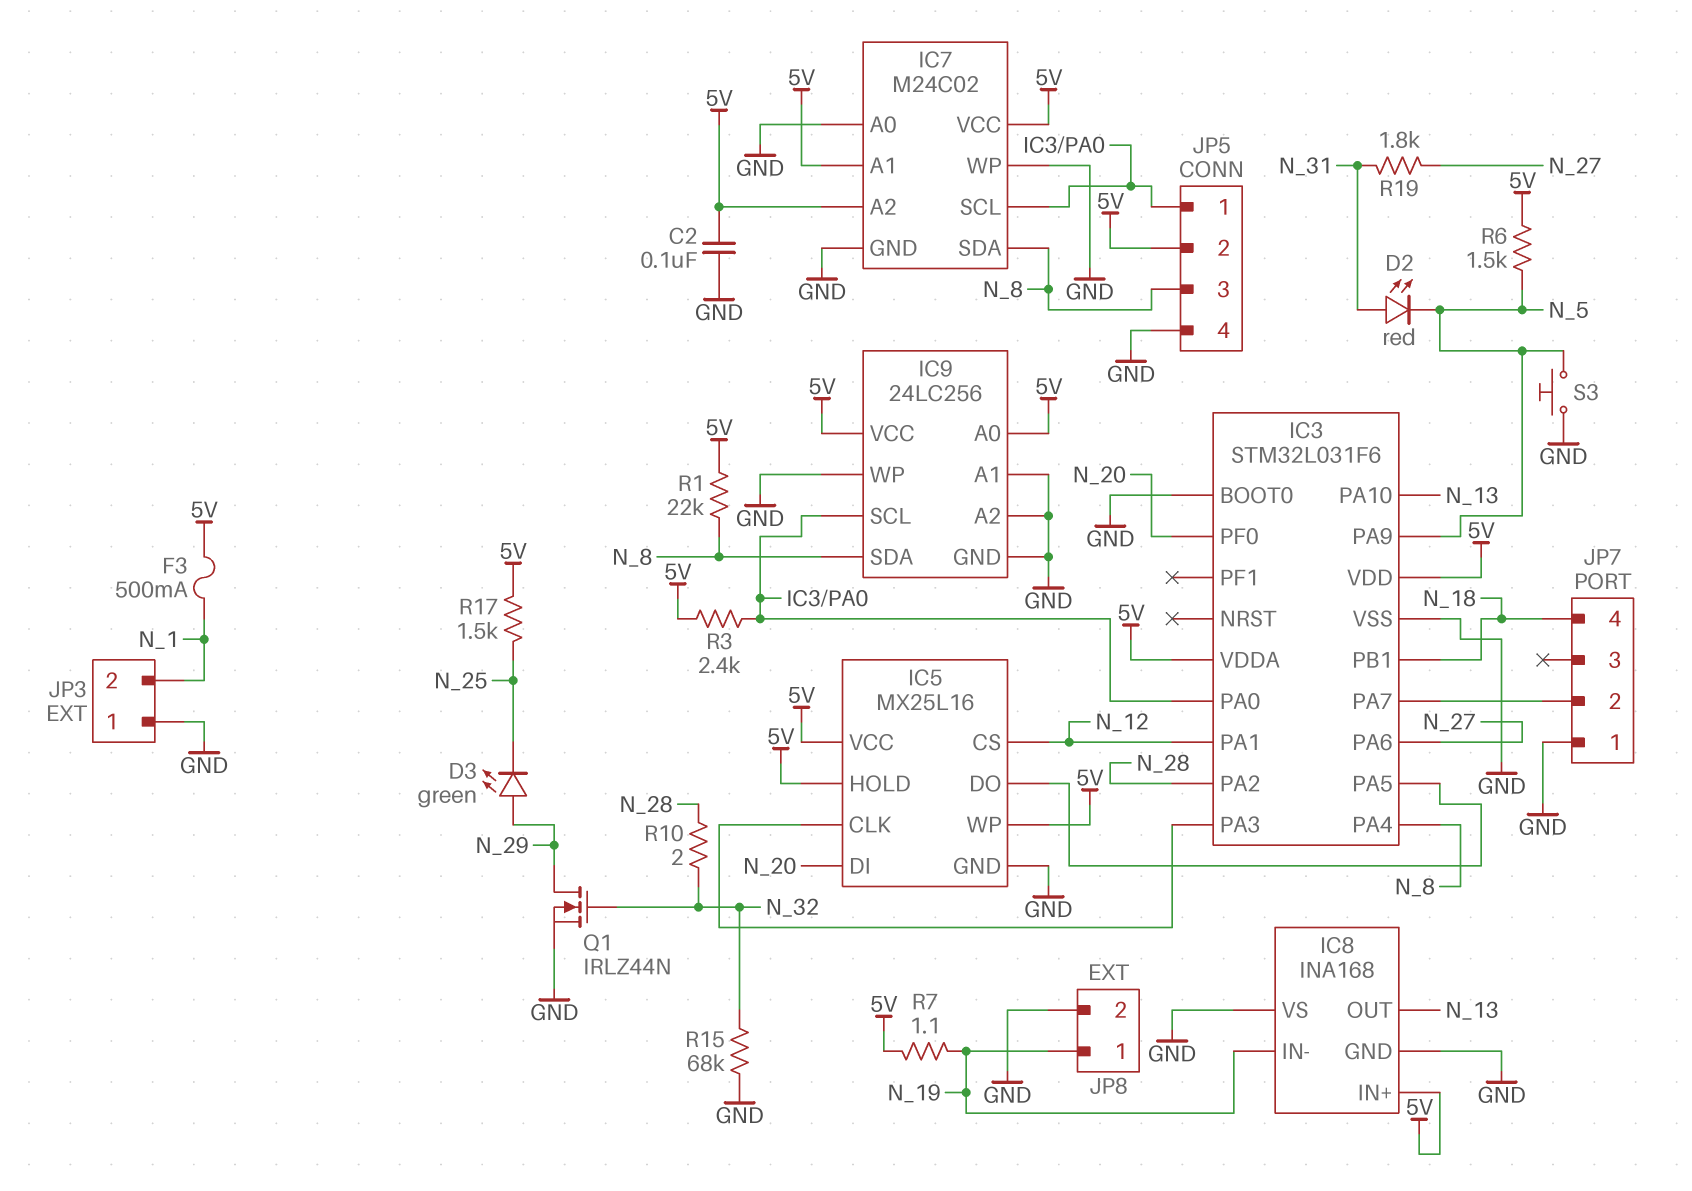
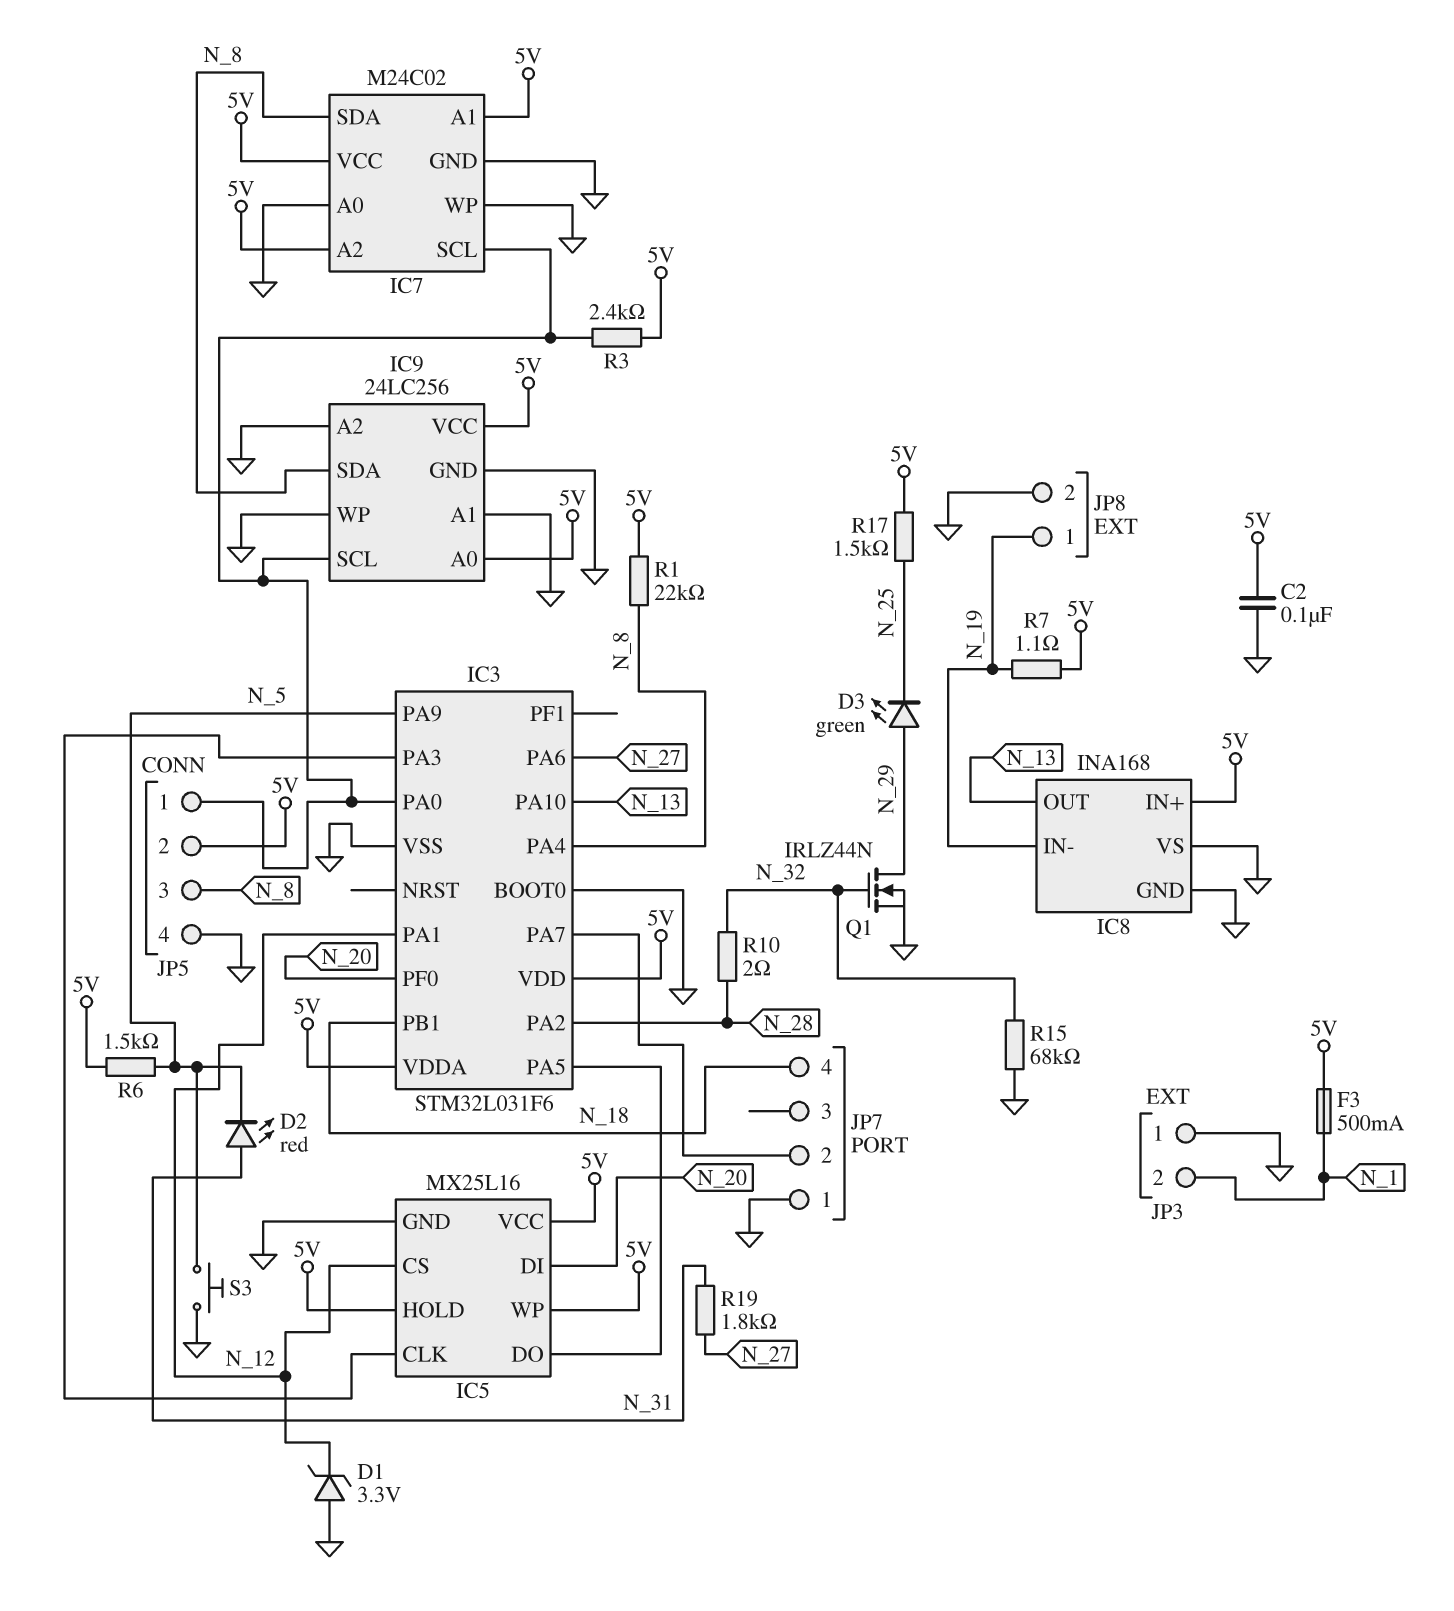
D1: none -> zener 3.3V (A GND, K N_12)

